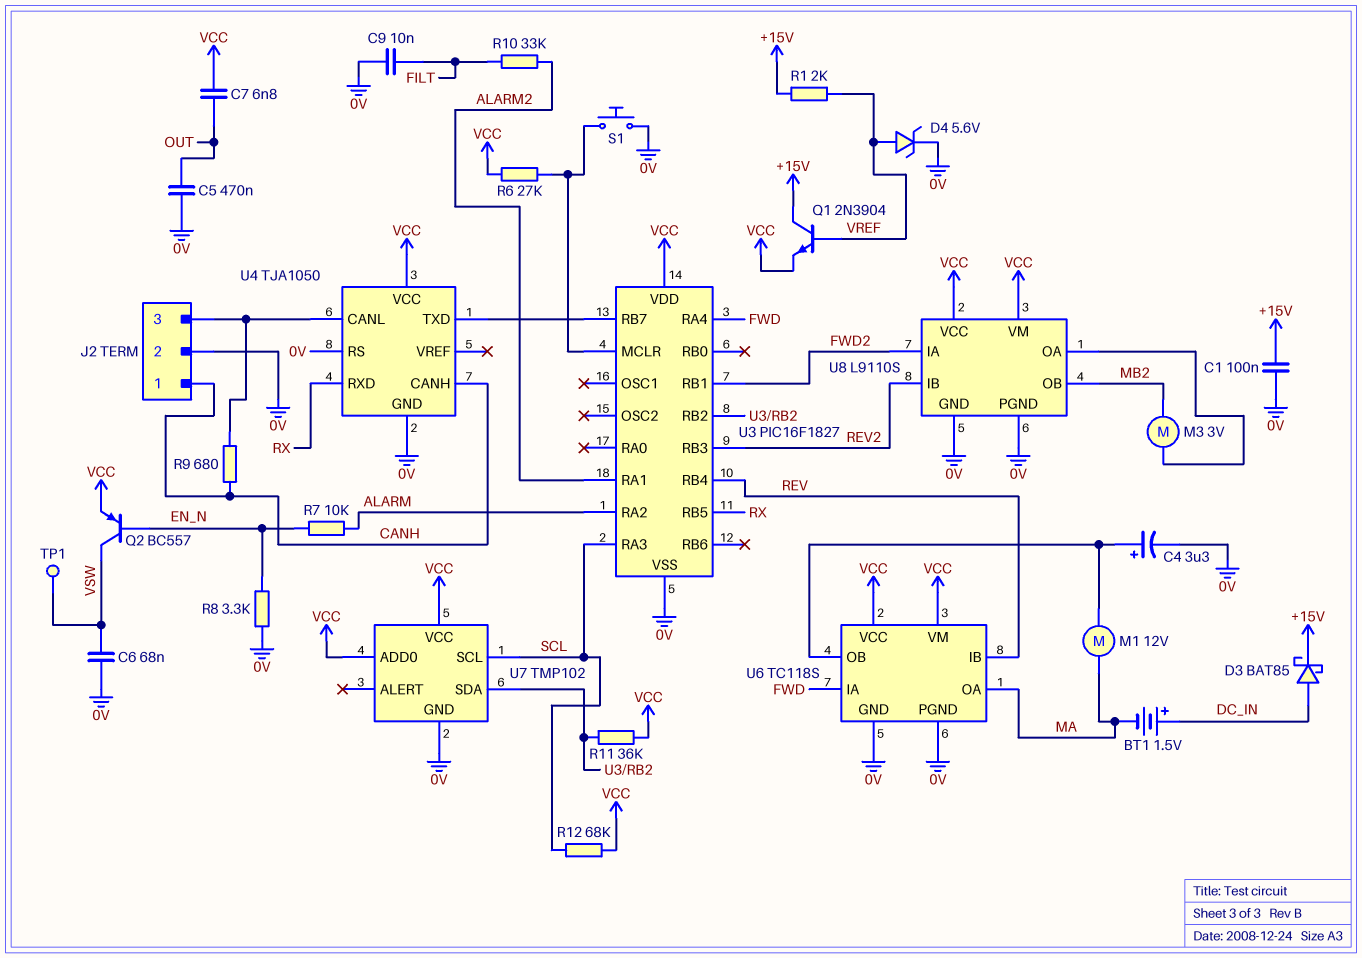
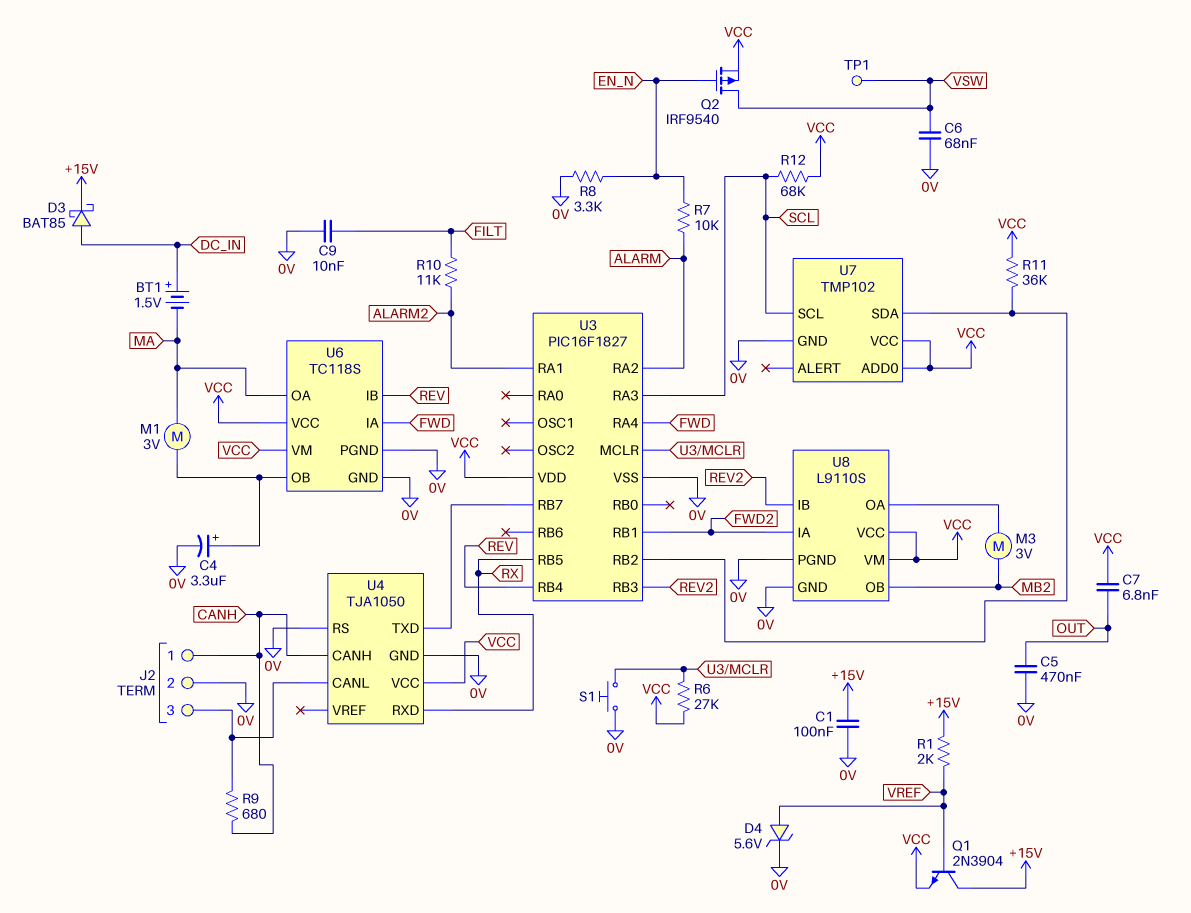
M1: motor 12V (MA, U6/OB) -> motor 3V (MA, U6/OB)
Q2: PNP BC557 (B EN_N, C VSW, E VCC) -> PMOS IRF9540 (G EN_N, D VSW, S VCC)
R10: 33k (ALARM2, FILT) -> 11k (ALARM2, FILT)

